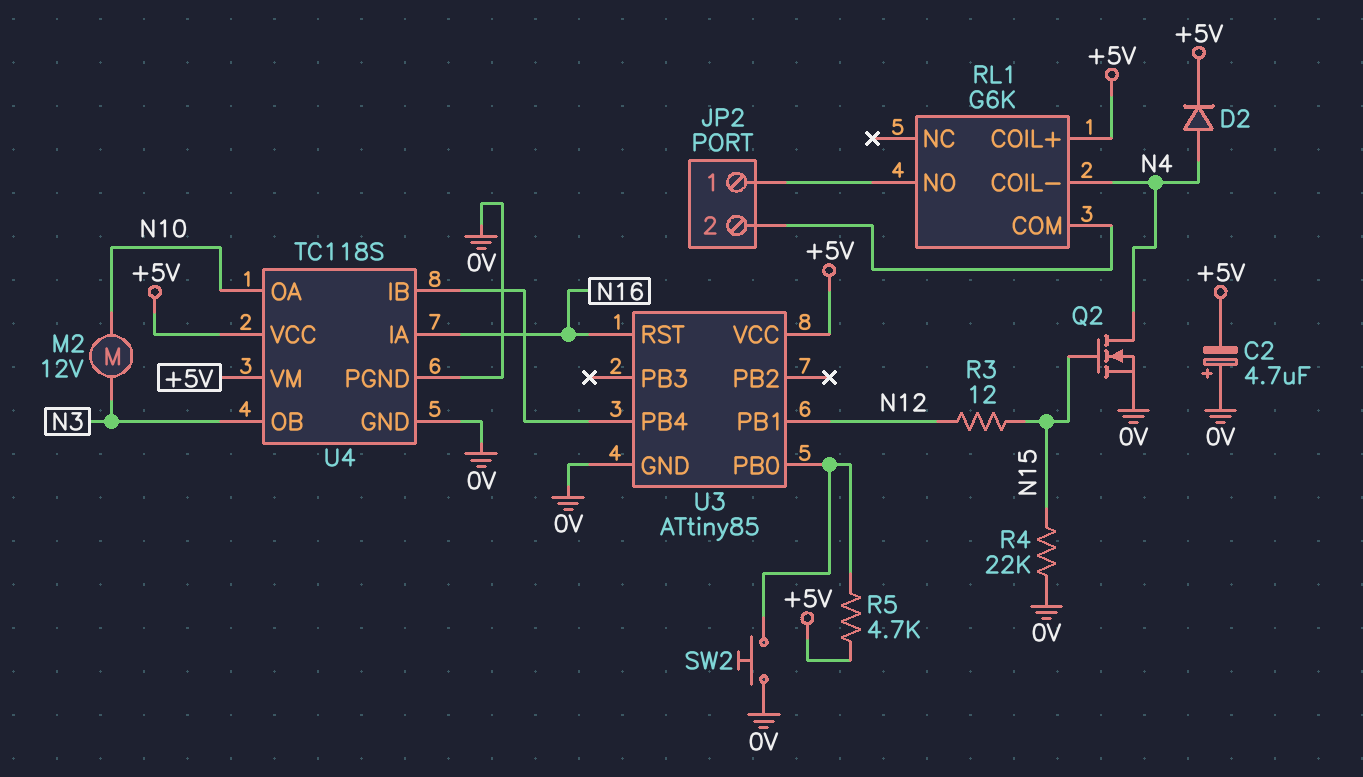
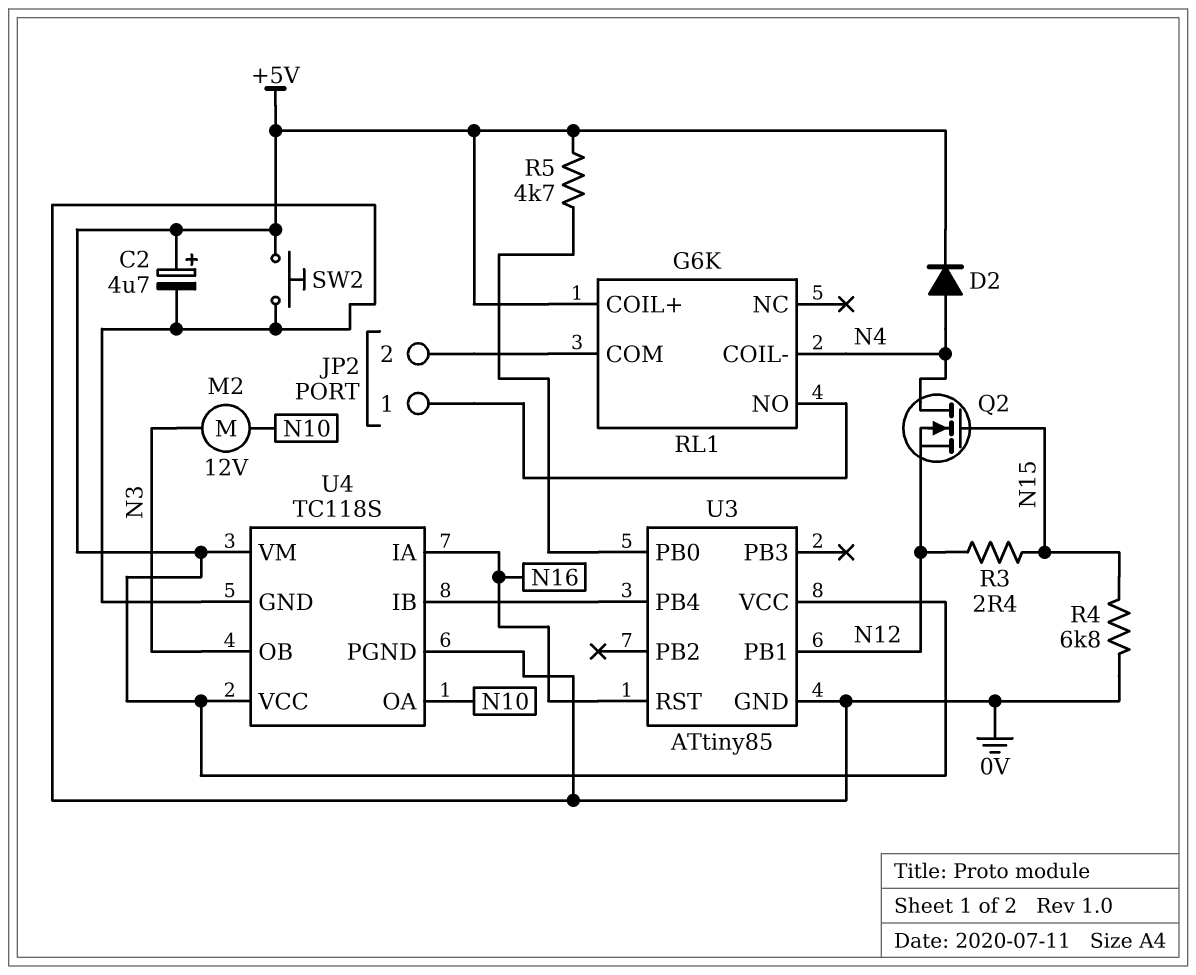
C2: 4.7uF (plus 0V, minus +5V) -> 4.7uF (plus +5V, minus 0V)
Q2: NMOS (G N15, D N4, S 0V) -> NMOS (G N15, D N4, S N12)
R3: 12 (N12, N15) -> 2.4 (N12, N15)
R4: 22k (0V, N15) -> 6.8k (0V, N15)
SW2: button (0V, U3/PB0) -> button (+5V, 0V)

